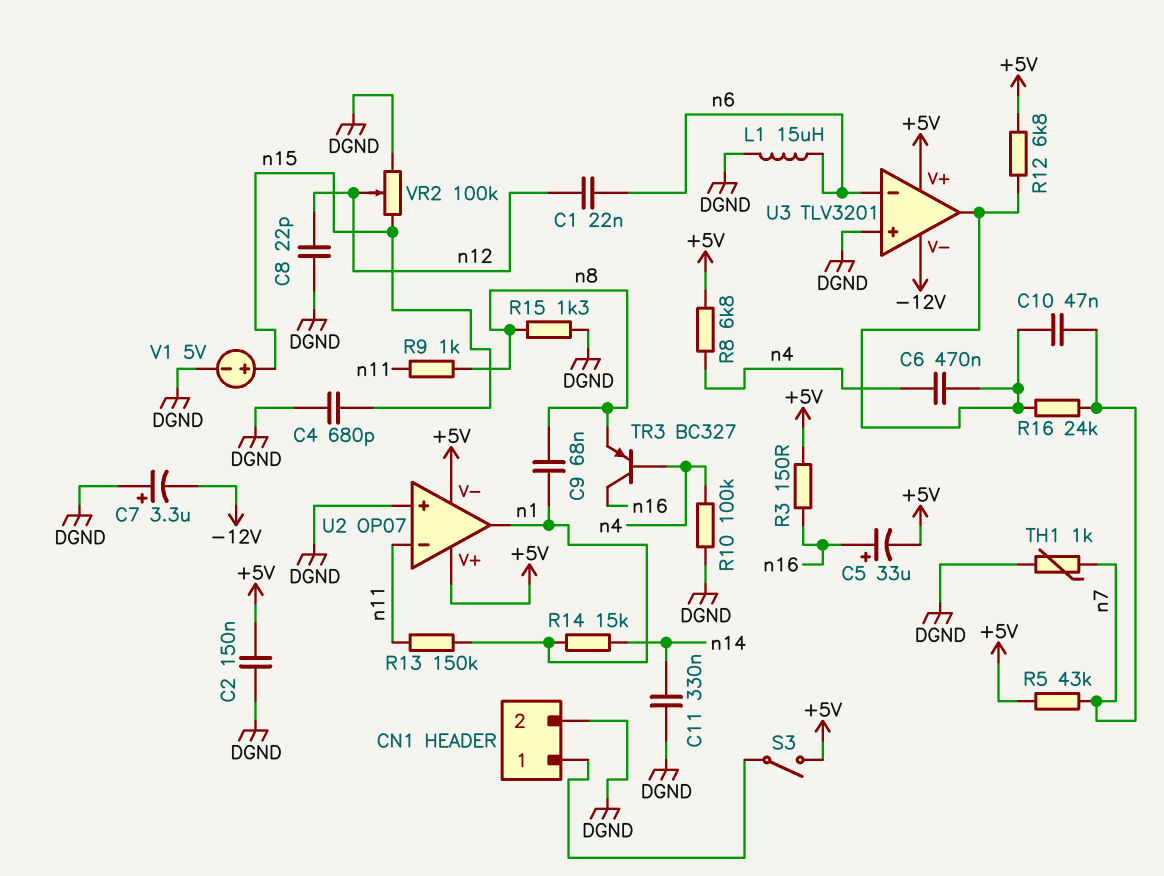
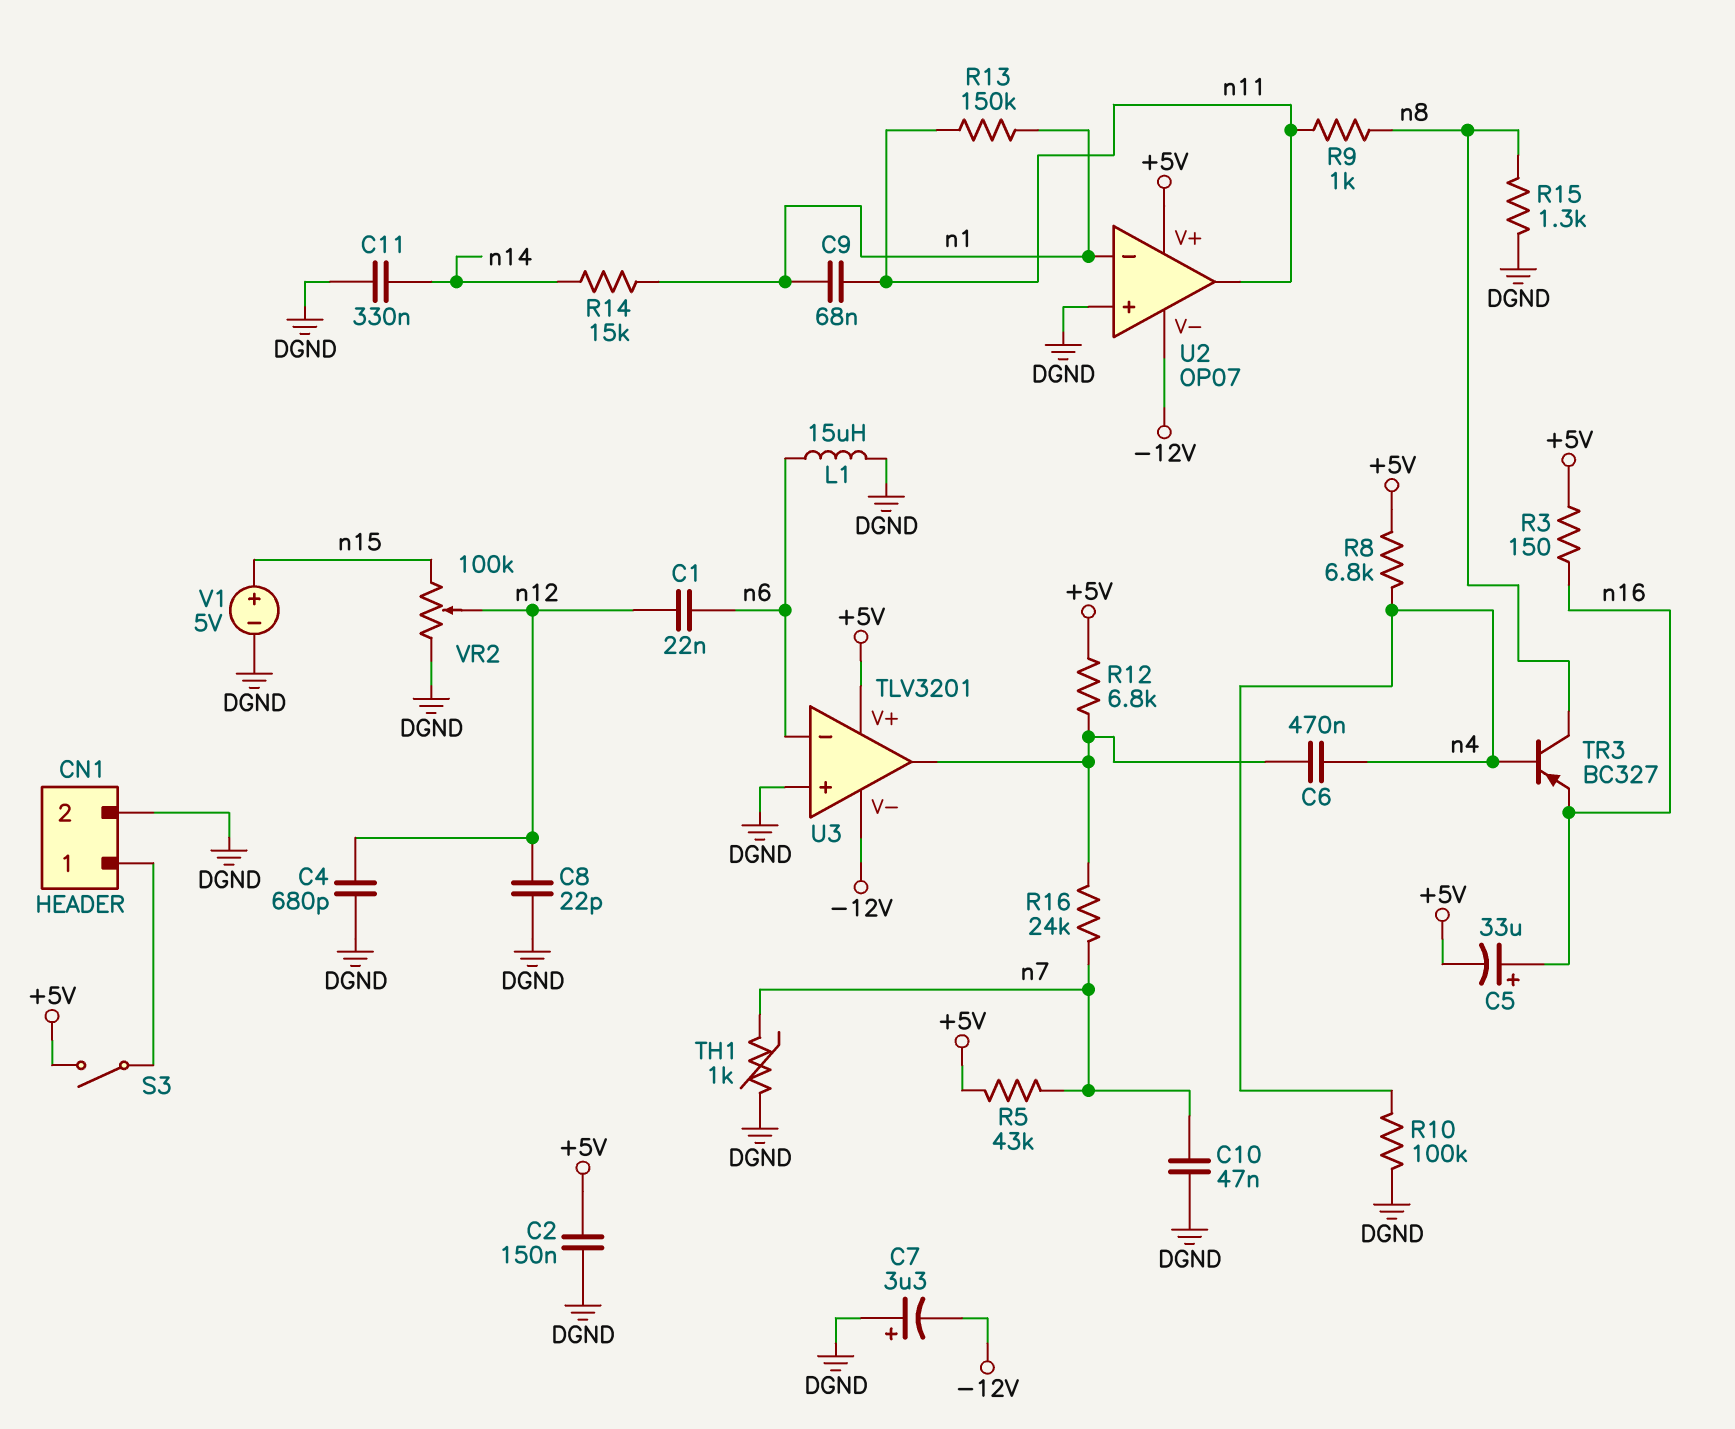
C4: 680pF (DGND, n15) -> 680pF (DGND, n12)
C9: 68nF (n1, n8) -> 68nF (n1, n11)
C10: 47nF (U3/out, n7) -> 47nF (DGND, n7)
TR3: PNP BC327 (B n4, C n16, E n8) -> PNP BC327 (B n4, C n8, E n16)
U2 pin V-: +5V -> -12V
U2 pin in-: n11 -> n1
U2 pin out: n1 -> n11

